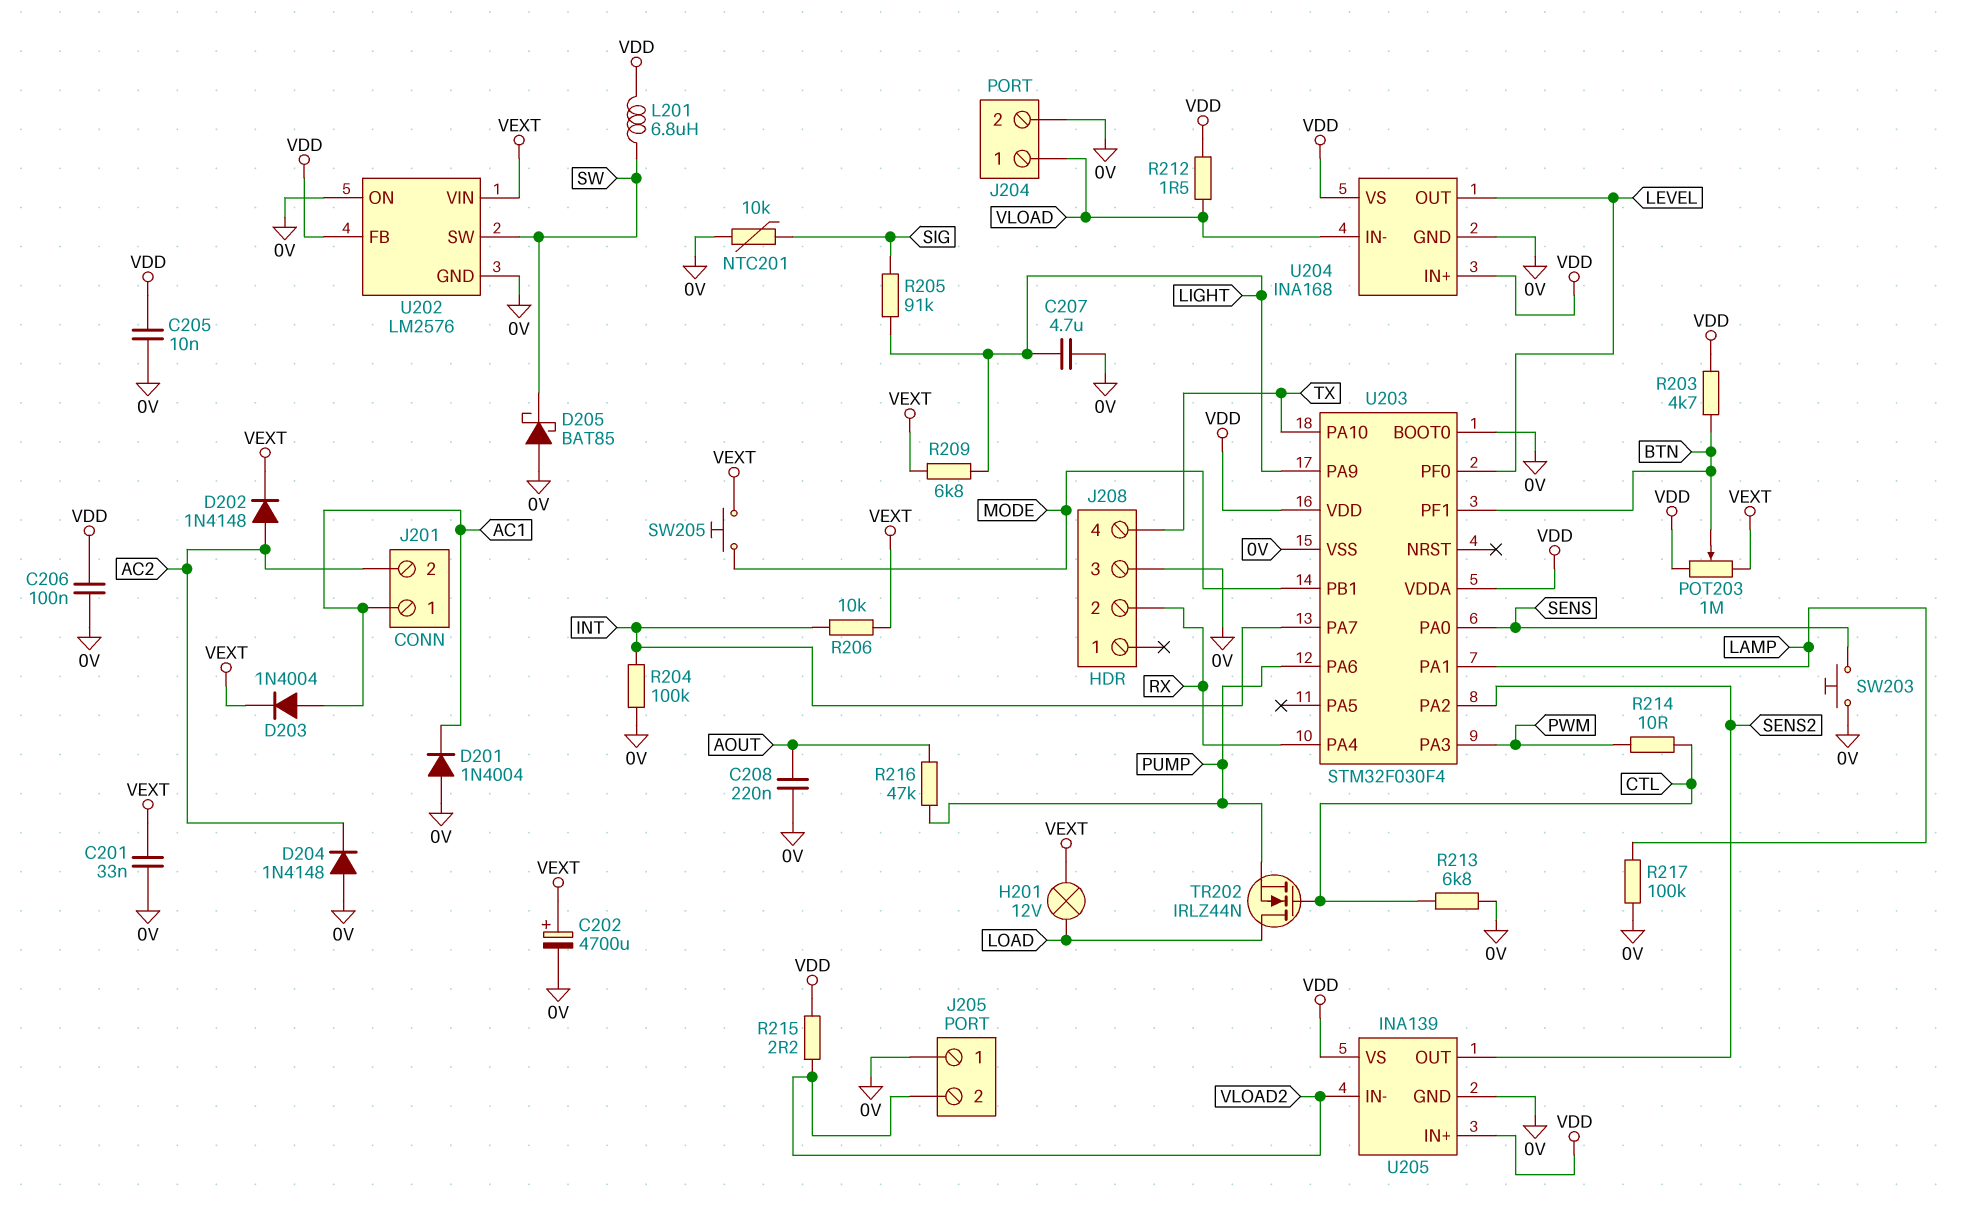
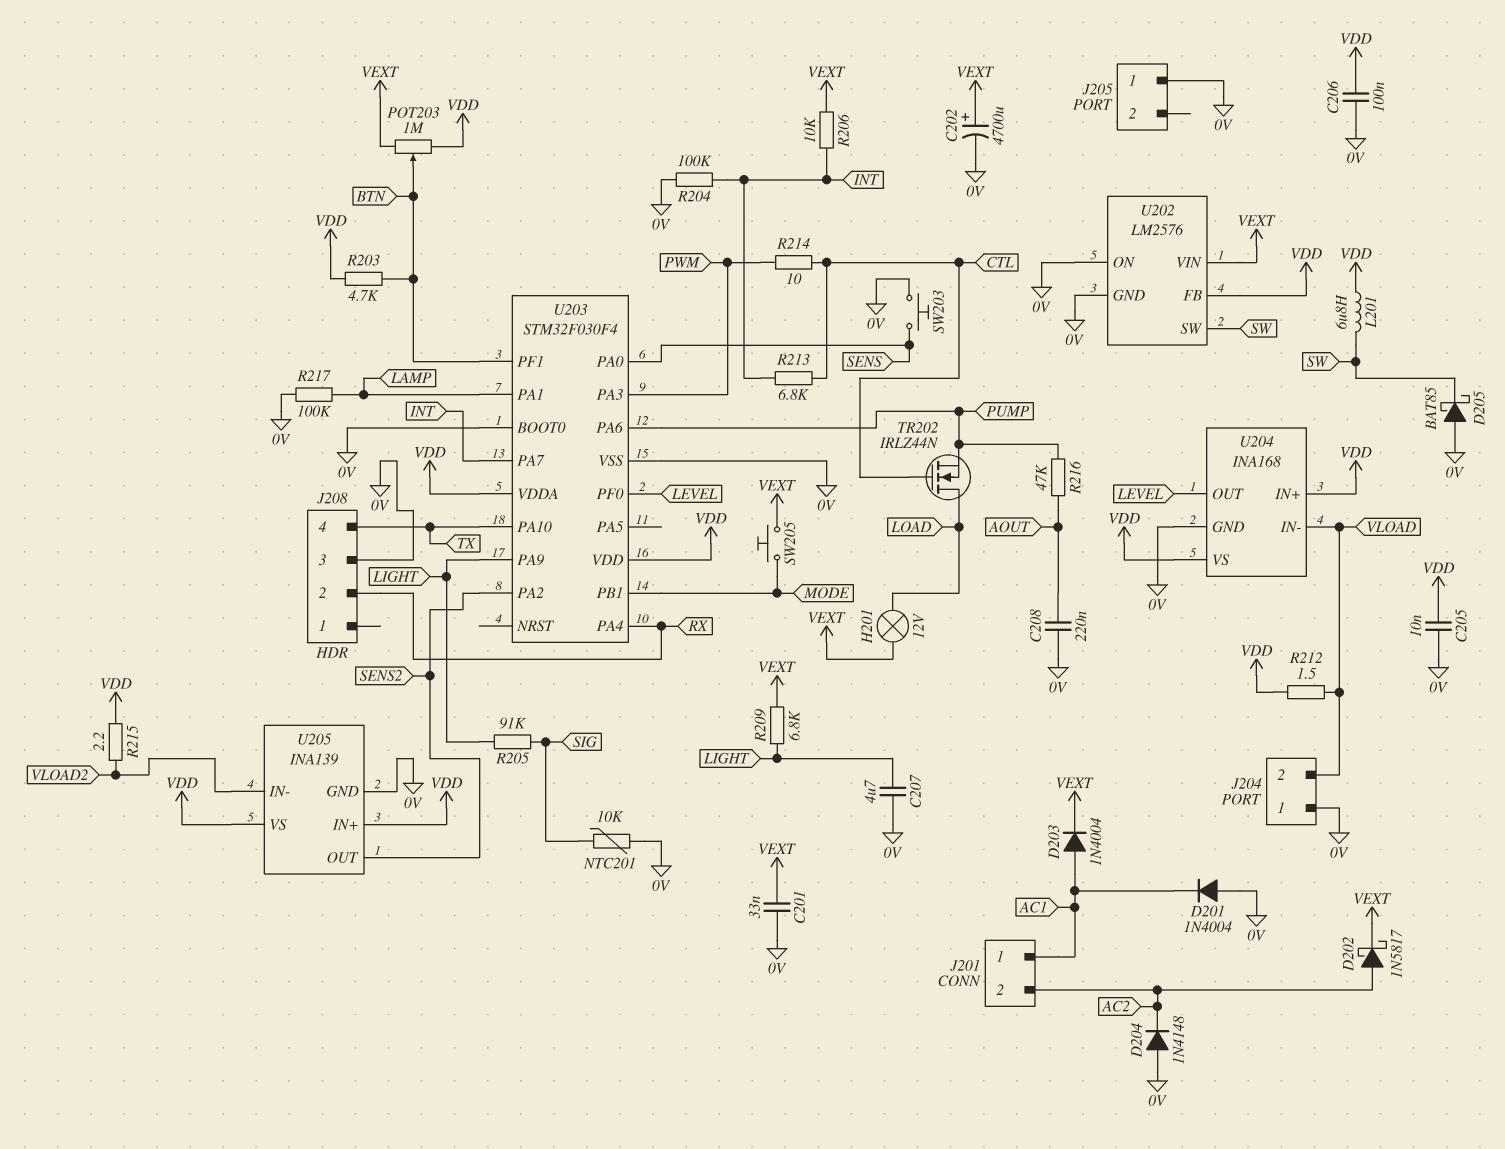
D202: diode 1N4148 (A AC2, K VEXT) -> schottky 1N5817 (A AC2, K VEXT)
J204 pin 1: VLOAD -> 0V
J204 pin 2: 0V -> VLOAD
J205 pin 2: VLOAD2 -> none
R213: 6.8k (0V, CTL) -> 6.8k (CTL, INT)

